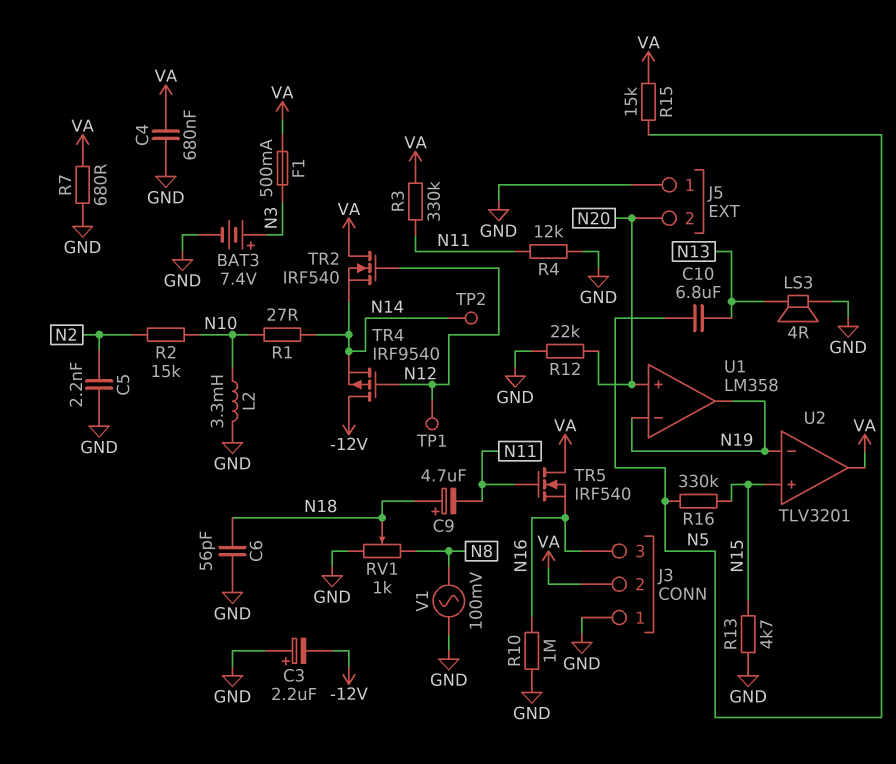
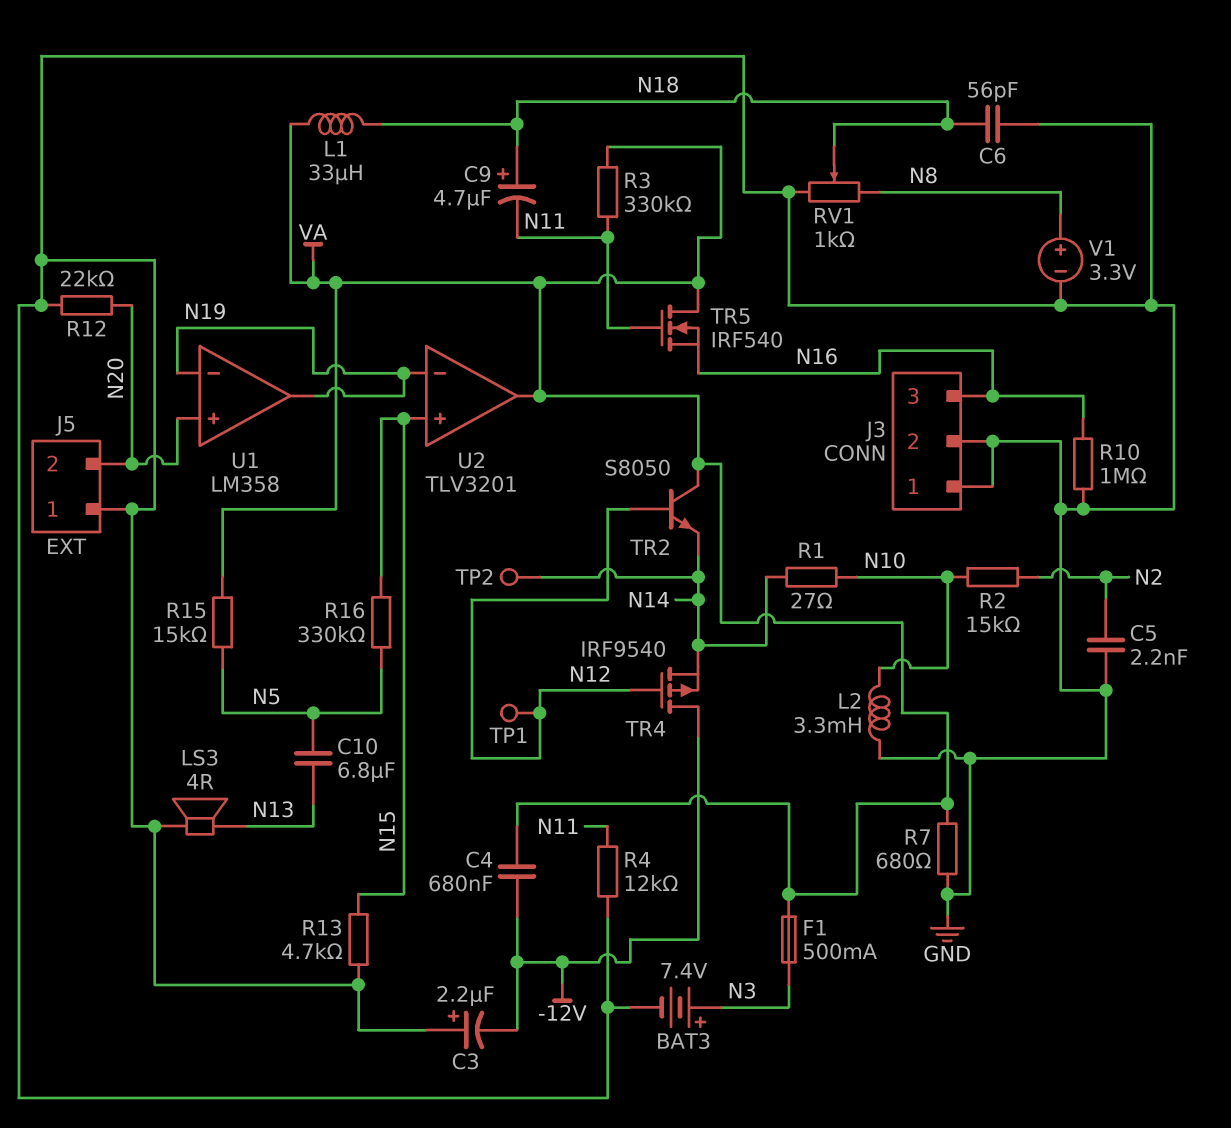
C4: 680nF (GND, VA) -> 680nF (-12V, VA)
J3 pin 2: VA -> GND
L1: none -> 33uH (N18, VA)
TR2: NMOS IRF540 (G N12, D VA, S N14) -> NPN S8050 (B N12, C VA, E N14)
V1: AC 100mV (GND, N8) -> 3.3V (plus N8, minus GND)

